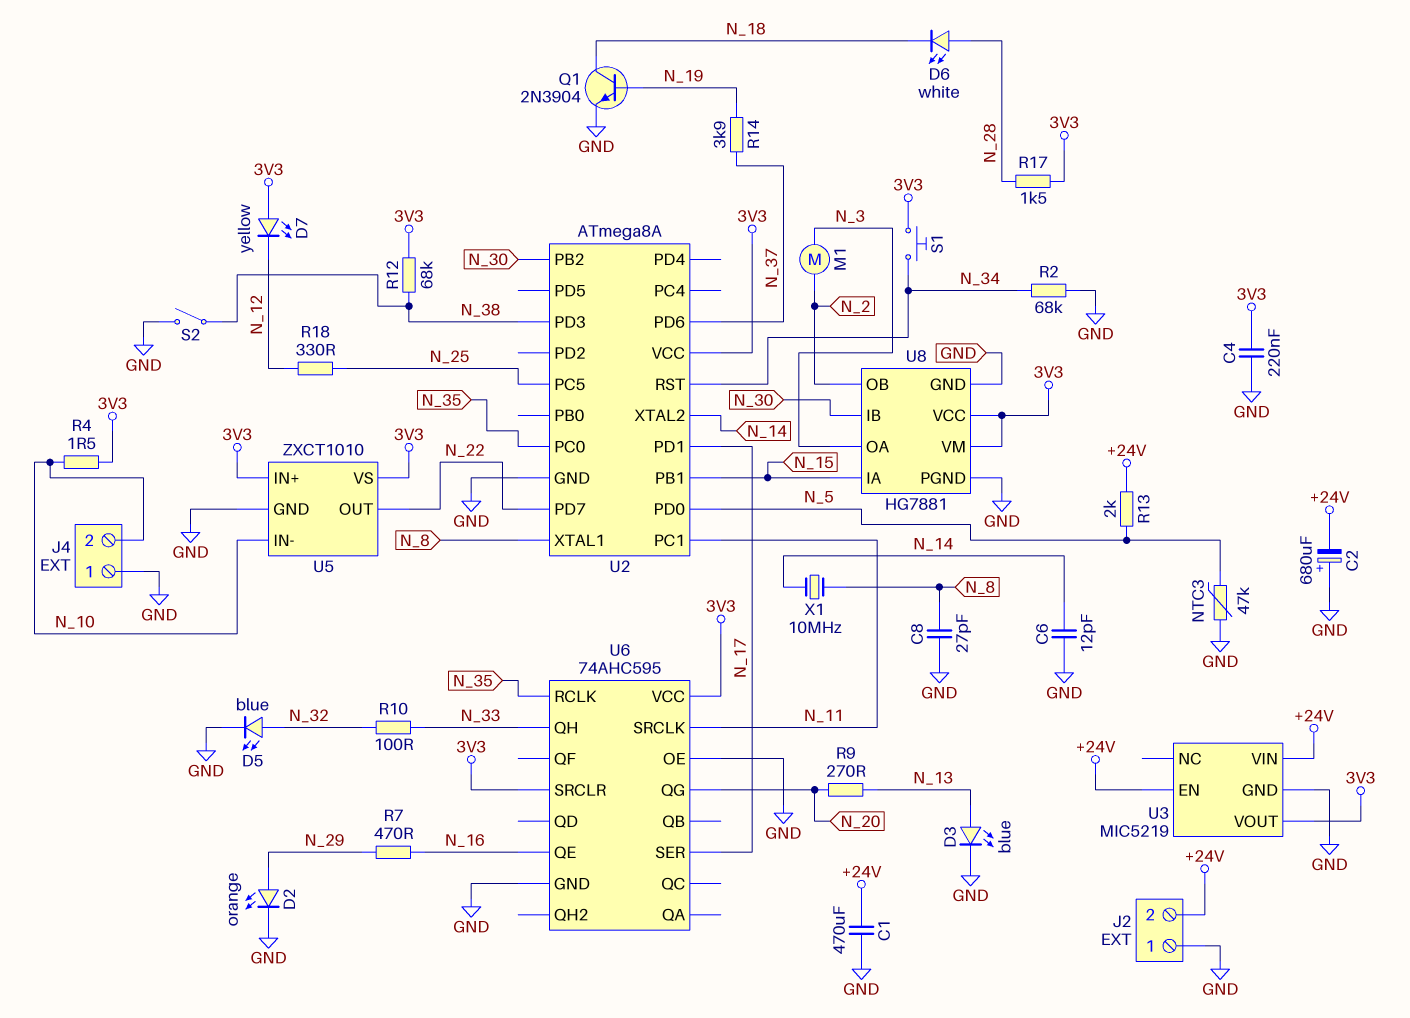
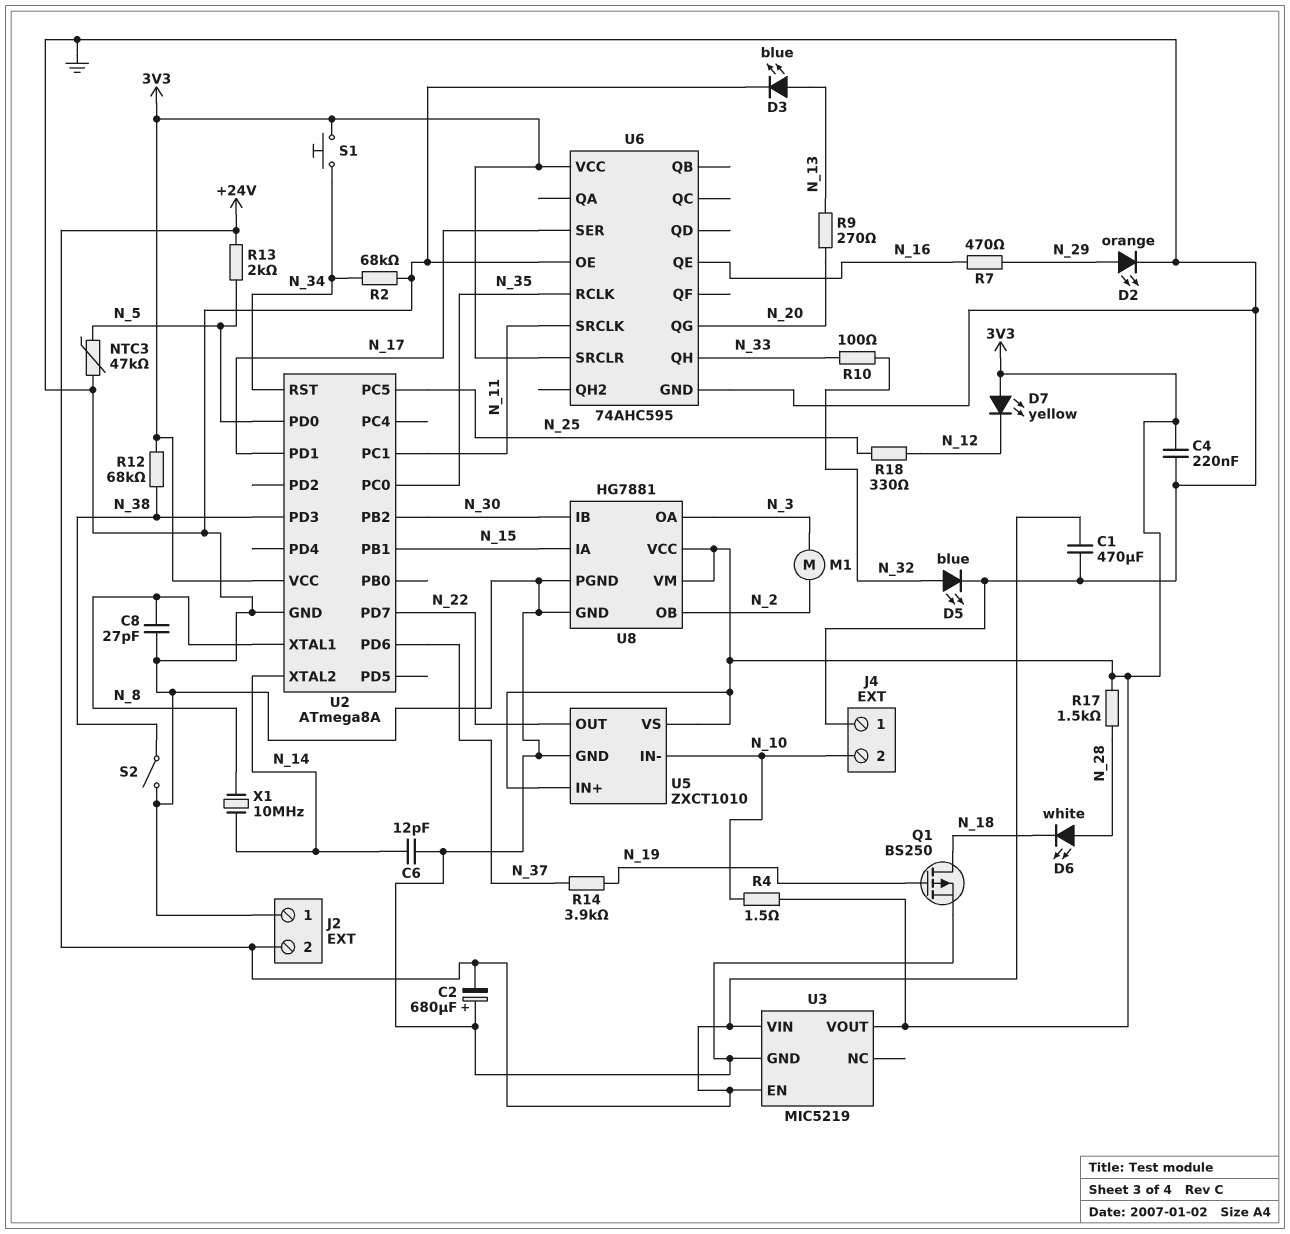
Q1: NPN 2N3904 (B N_19, C N_18, E GND) -> PMOS BS250 (G N_19, D N_18, S GND)

